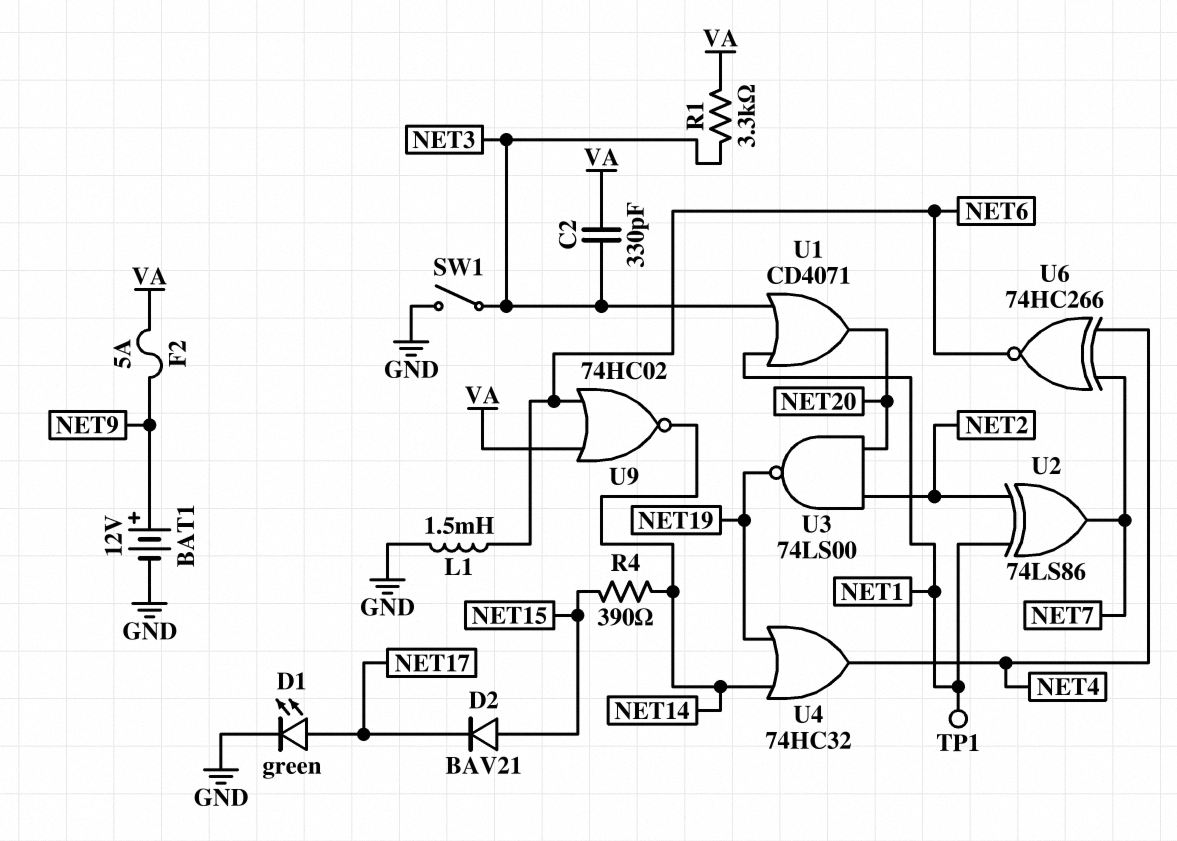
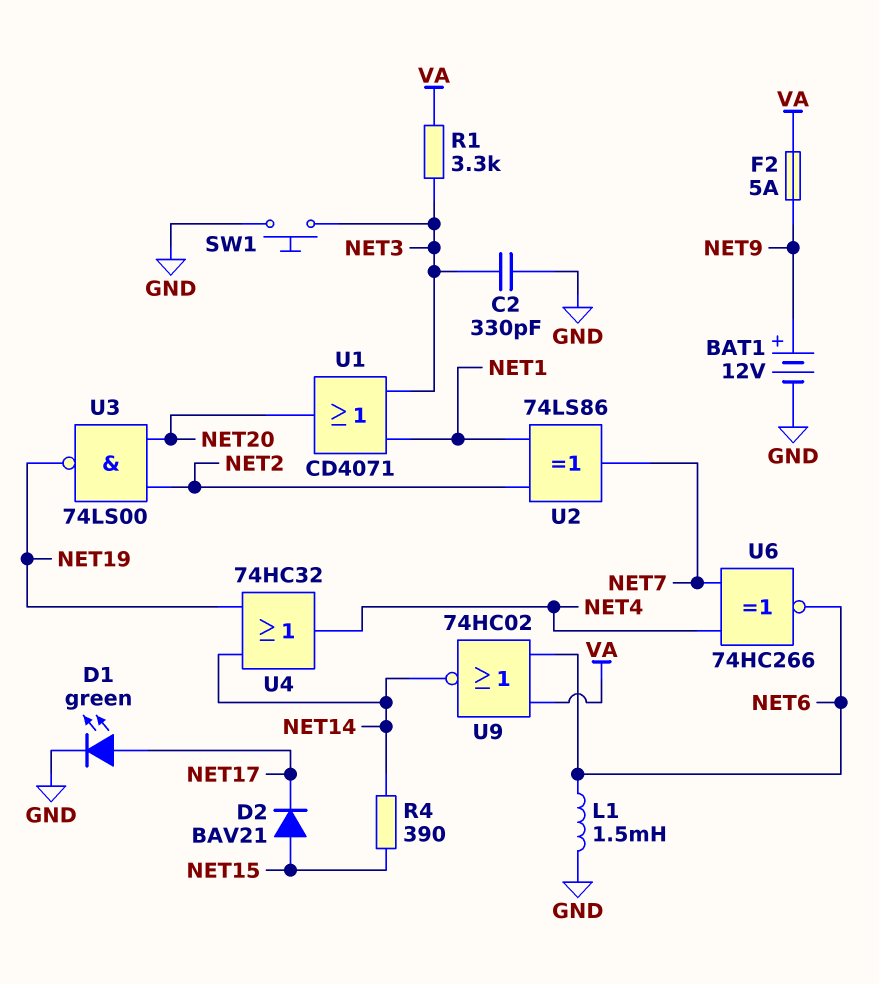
C2: 330pF (NET3, VA) -> 330pF (GND, NET3)
SW1: switch (GND, NET3) -> button (GND, NET3)
TP1: test point (NET1) -> none

